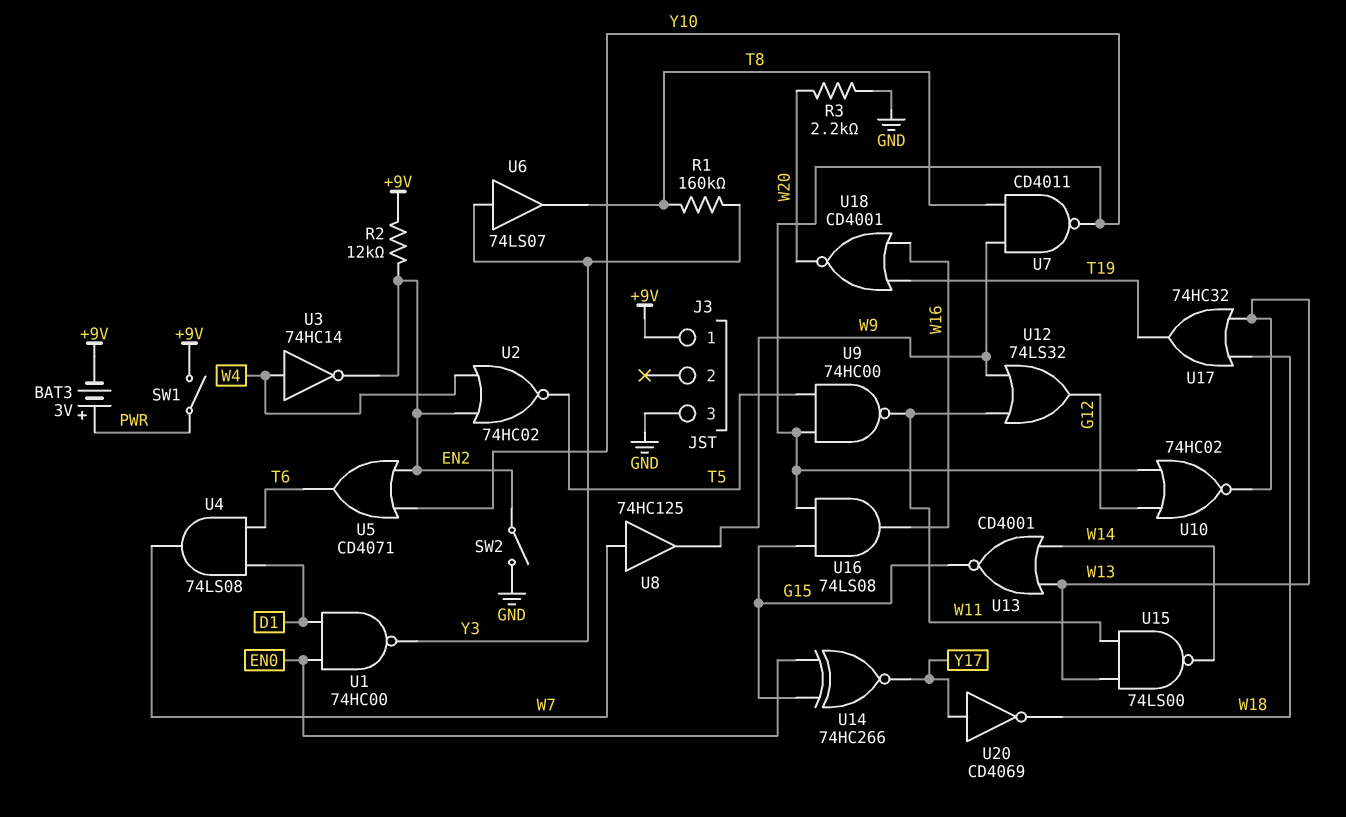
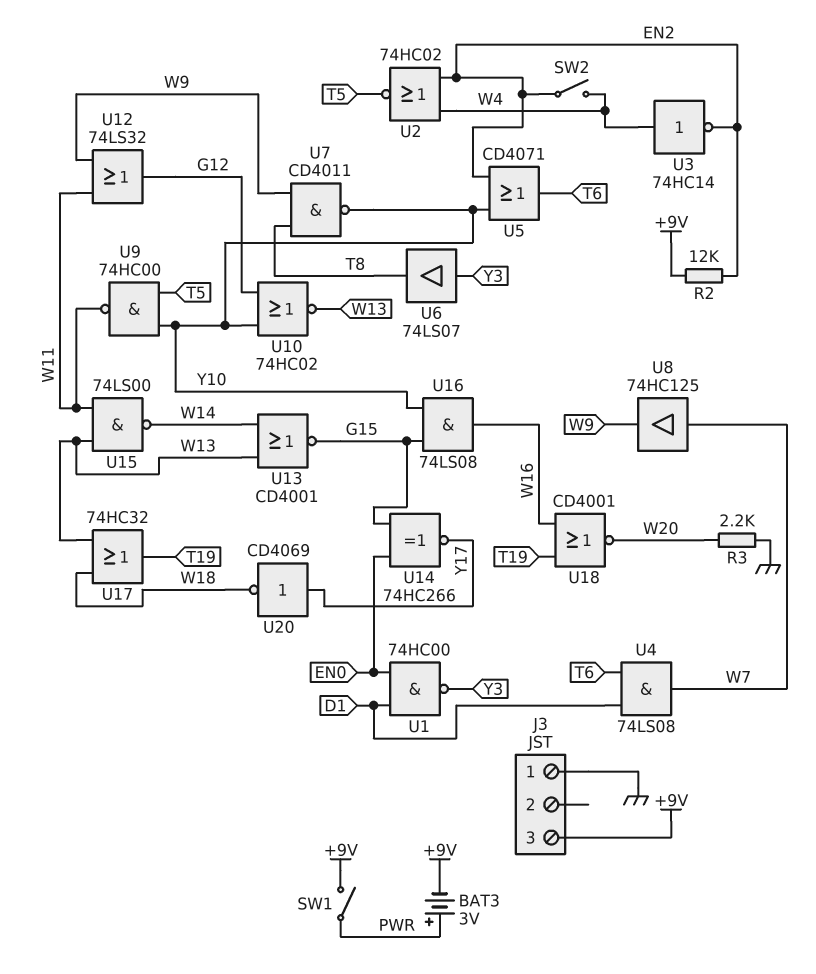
J3 pin 1: +9V -> GND
J3 pin 3: GND -> +9V
R1: 160k (T8, Y3) -> none
SW2: switch (EN2, GND) -> switch (EN2, W4)

